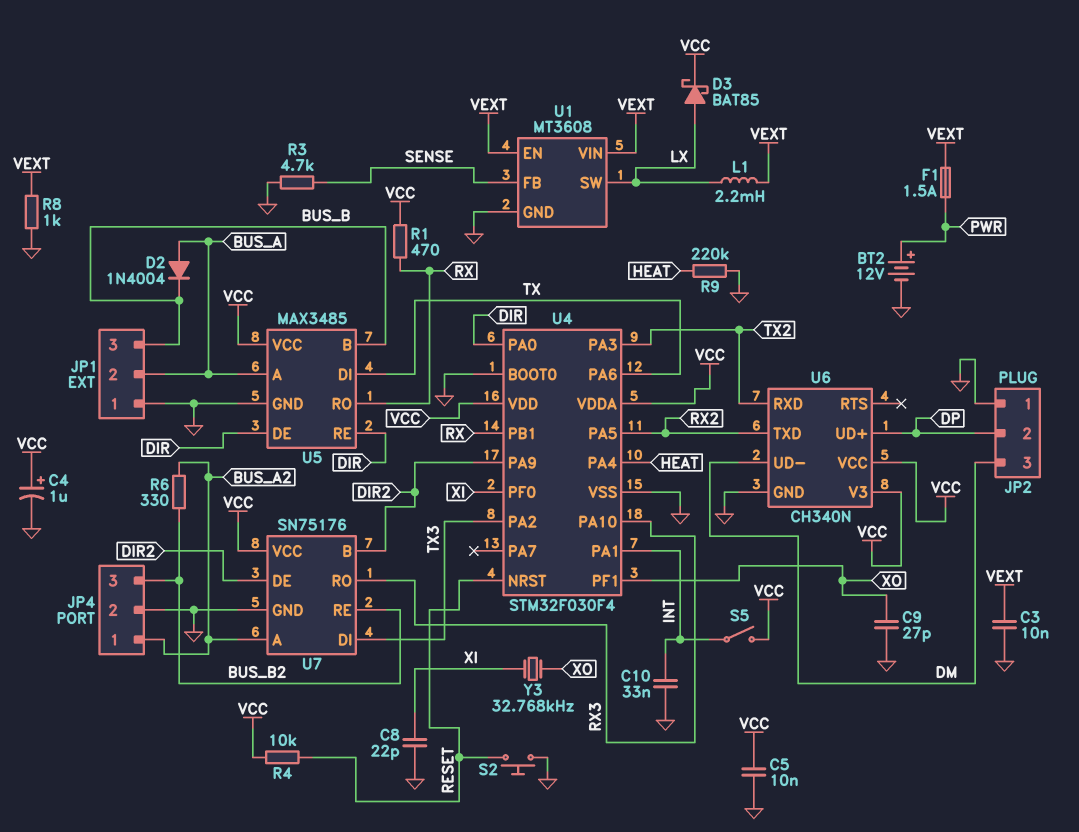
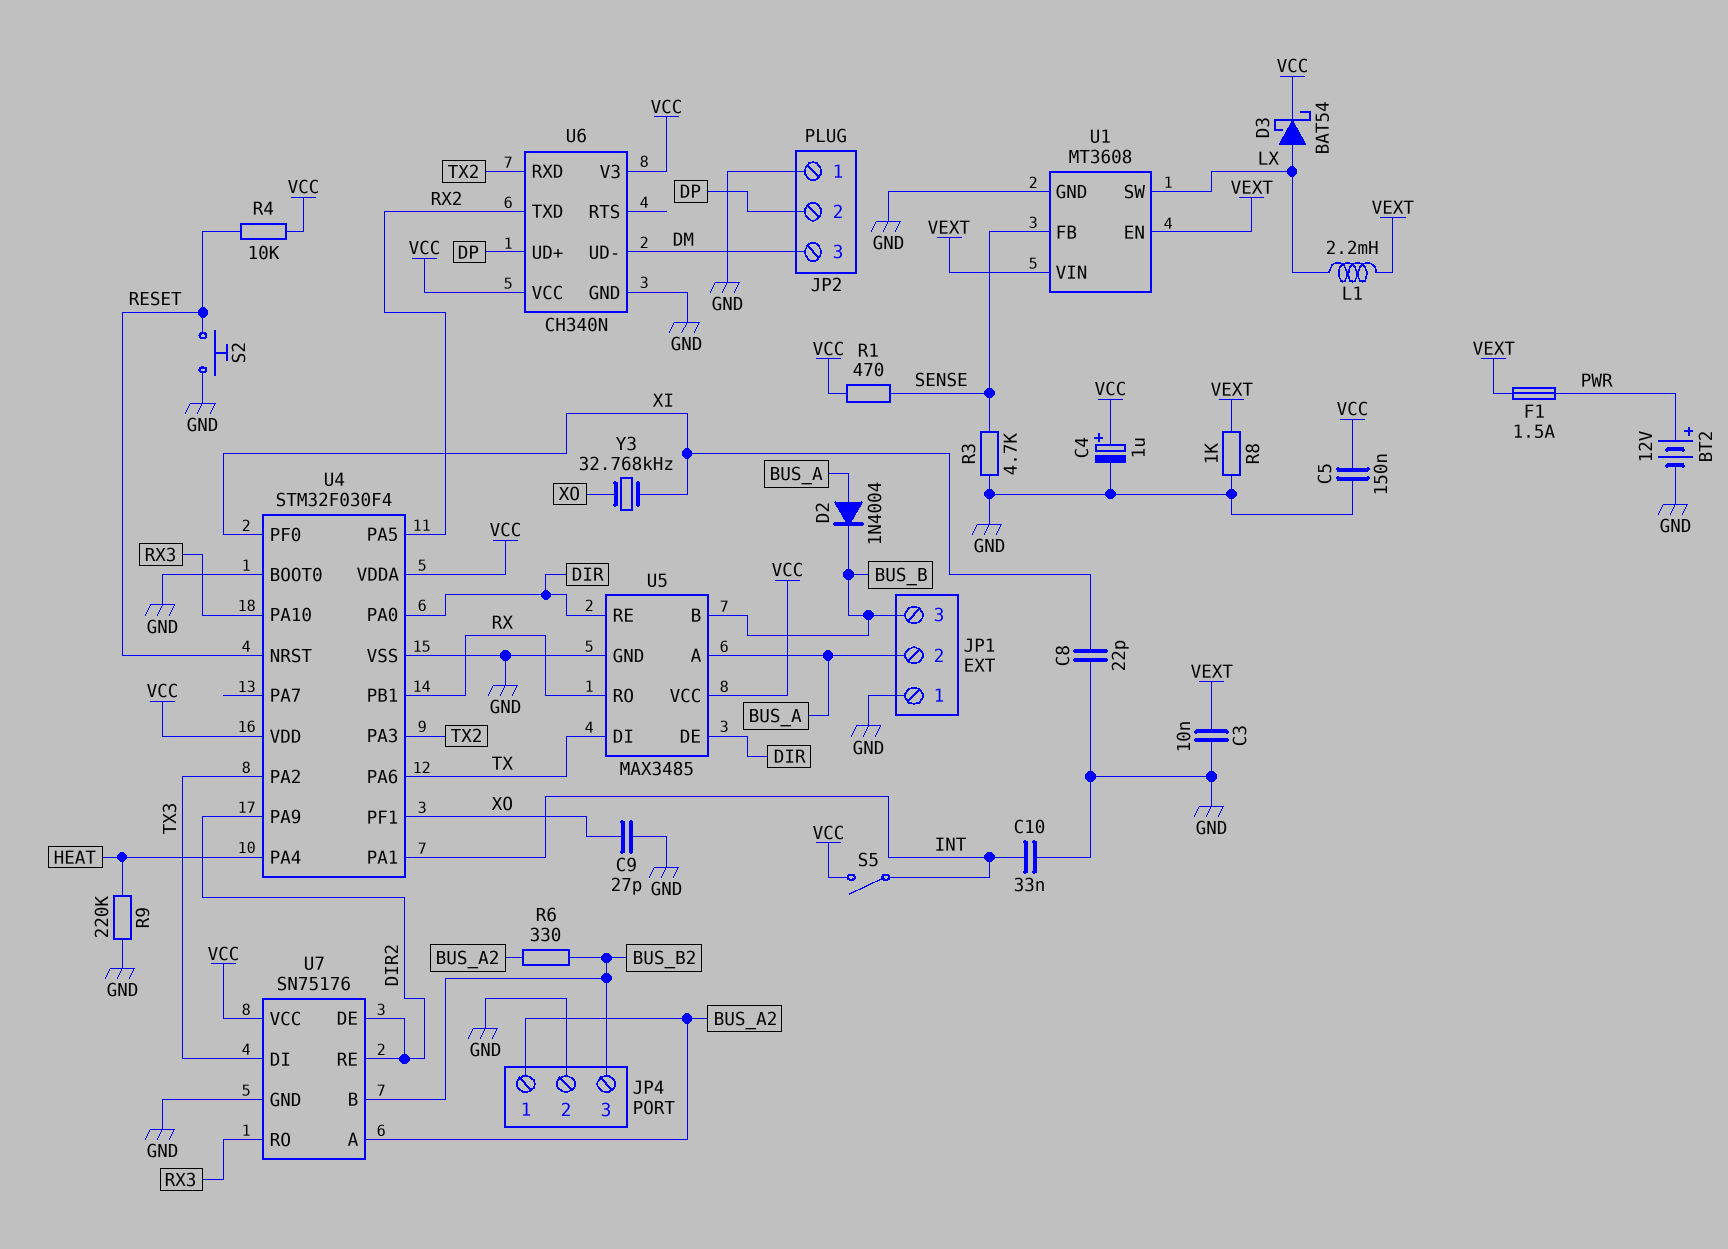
C5: 10nF (GND, VCC) -> 150nF (GND, VCC)
D3: schottky BAT85 (A LX, K VCC) -> schottky BAT54 (A LX, K VCC)
R1: 470 (RX, VCC) -> 470 (SENSE, VCC)
U7 pin B: DIR2 -> BUS_B2
U7 pin RE: BUS_B2 -> DIR2

